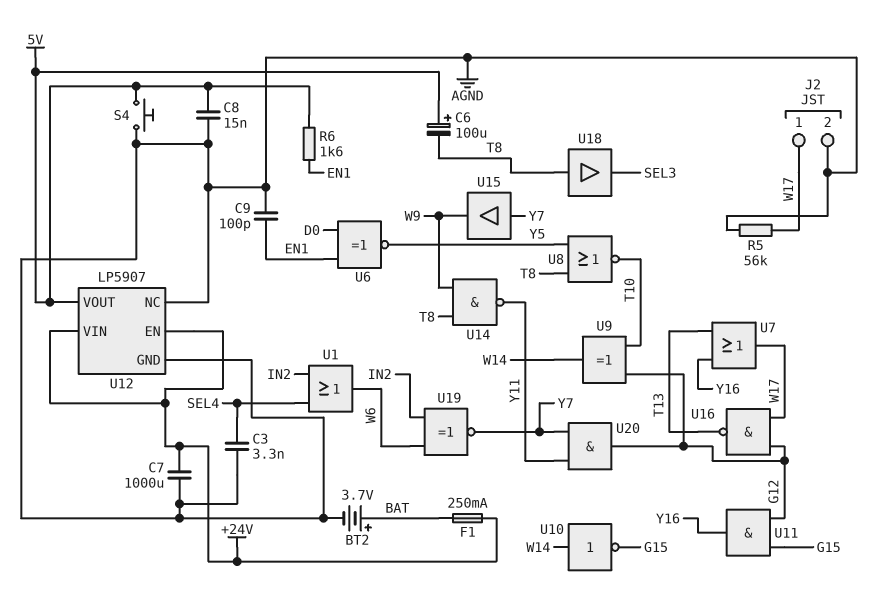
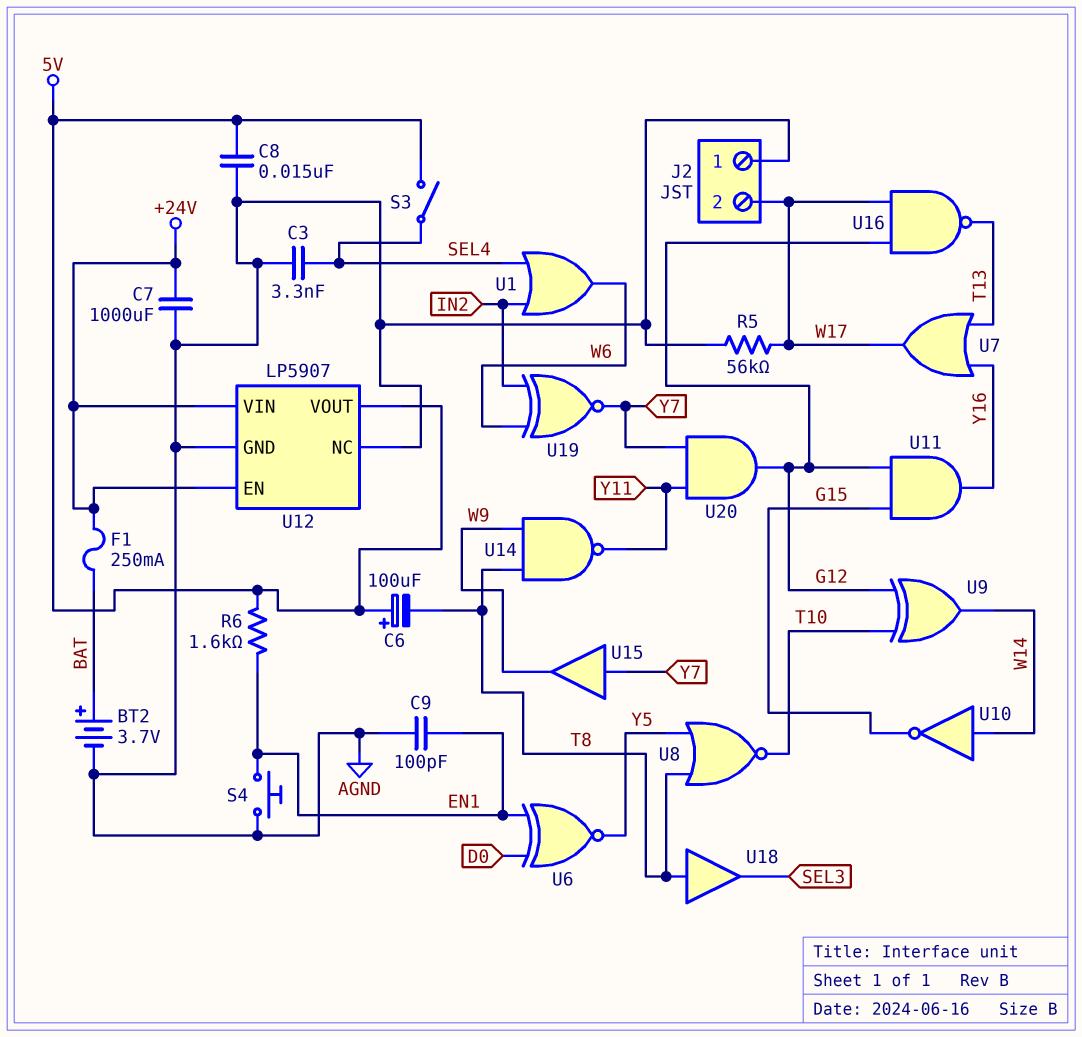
J2 pin 1: W17 -> AGND
J2 pin 2: AGND -> W17
S3: none -> switch (5V, SEL4)
S4: button (5V, AGND) -> button (AGND, EN1)

